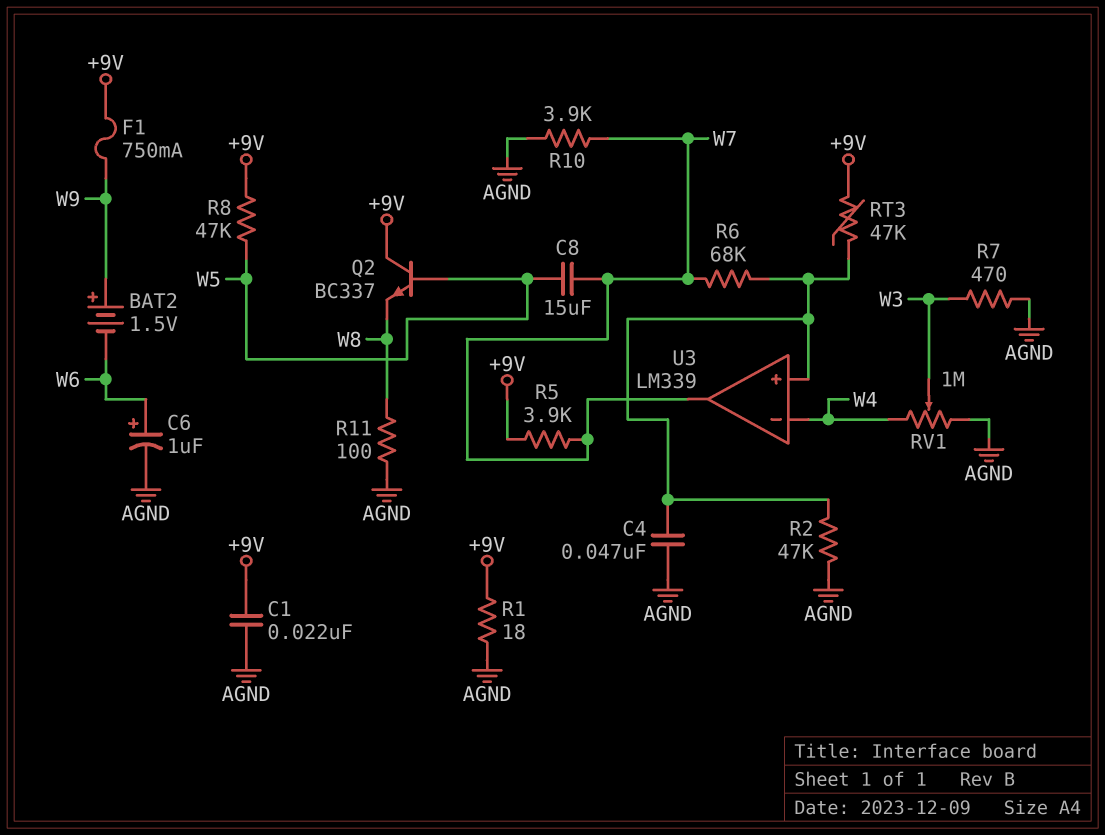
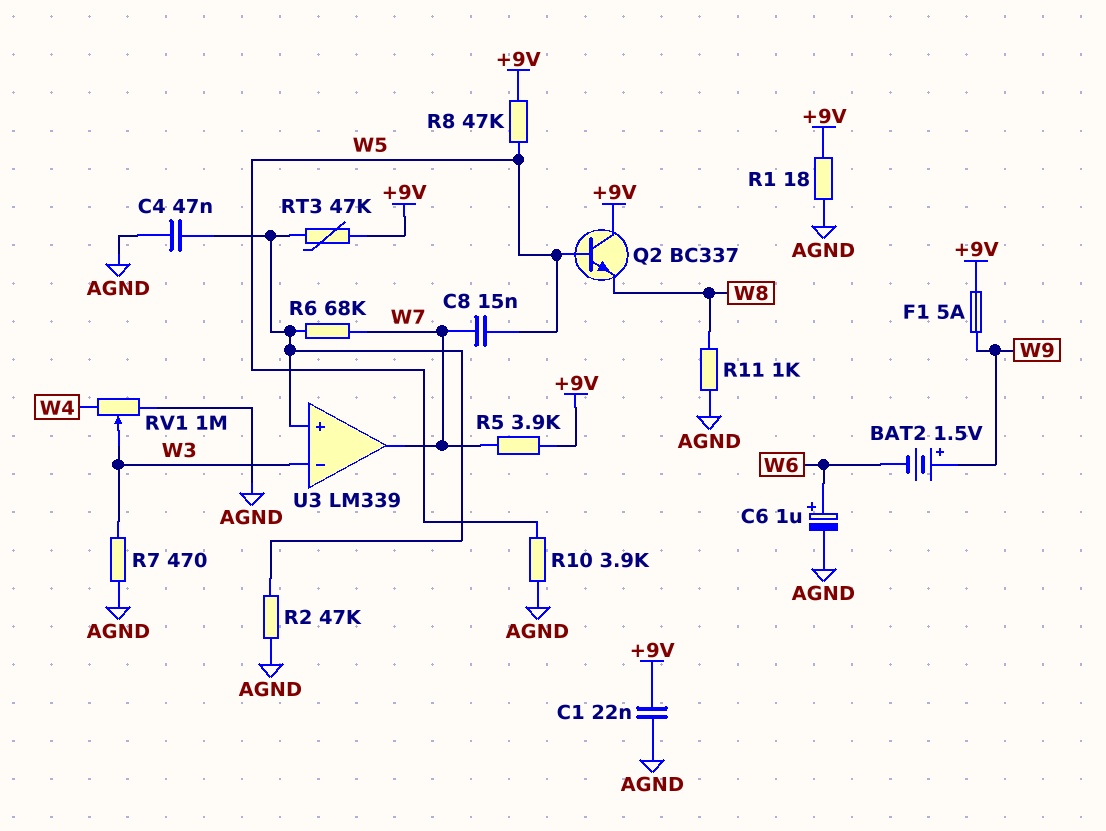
C8: 15uF (W5, W7) -> 15nF (W5, W7)
F1: 750mA (+9V, W9) -> 5A (+9V, W9)
R10: 3.9k (AGND, W7) -> 3.9k (AGND, W5)
R11: 100 (AGND, W8) -> 1k (AGND, W8)
U3 pin in-: W4 -> W3

